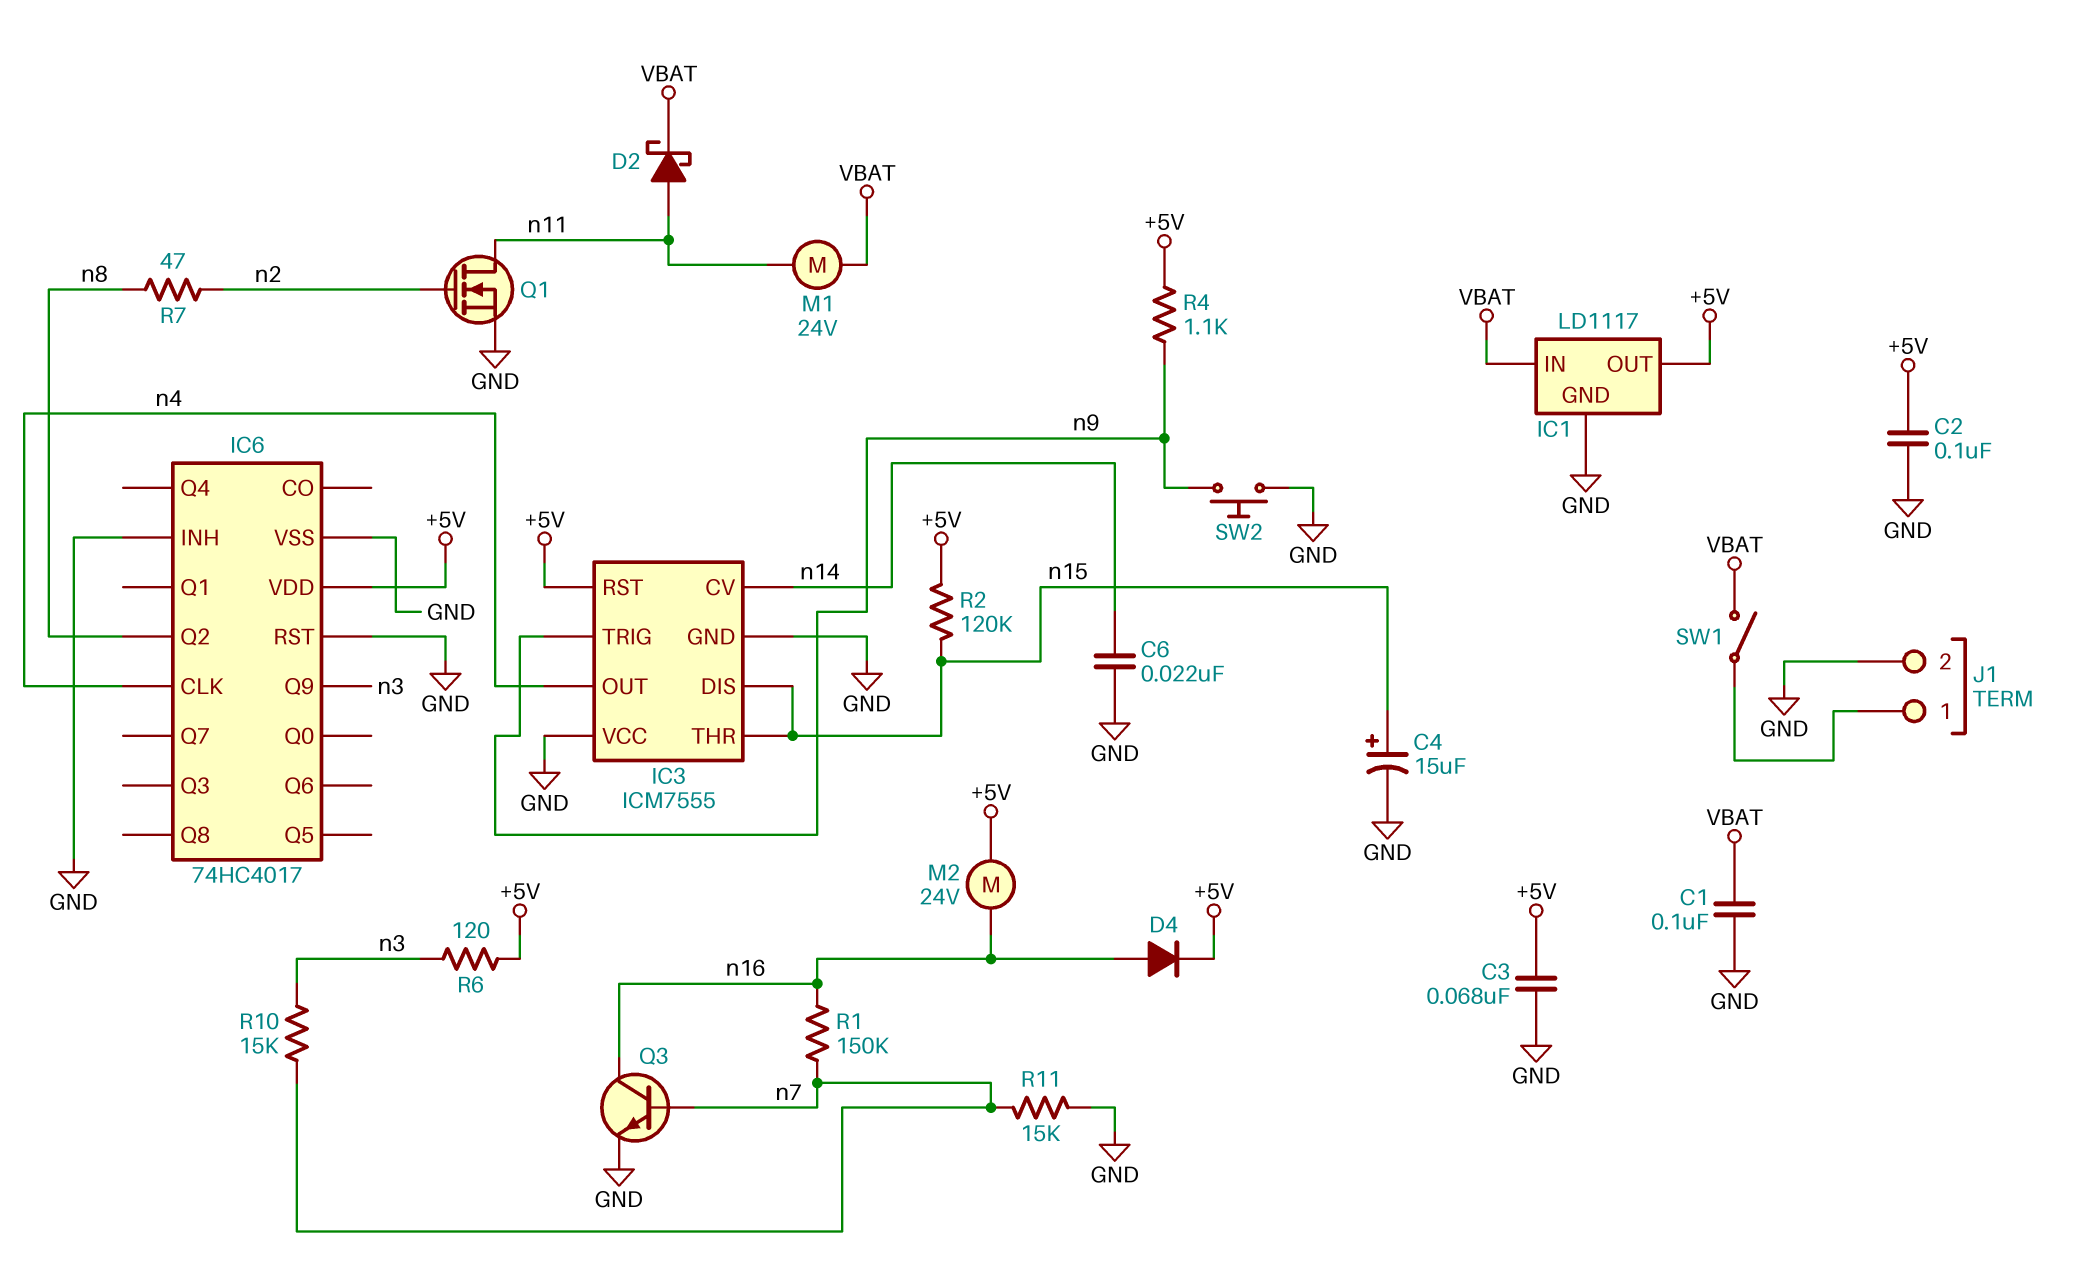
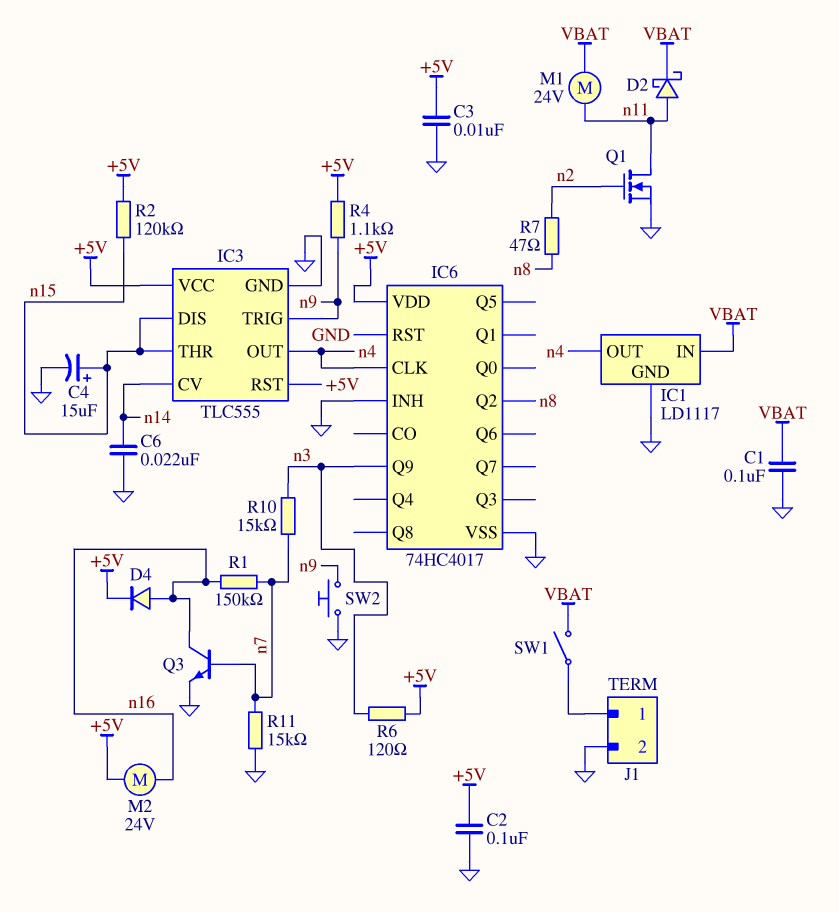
C3: 68nF (+5V, GND) -> 10nF (+5V, GND)
IC1 pin OUT: +5V -> n4
IC3: ICM7555 -> TLC555
IC3 pin VCC: GND -> +5V

